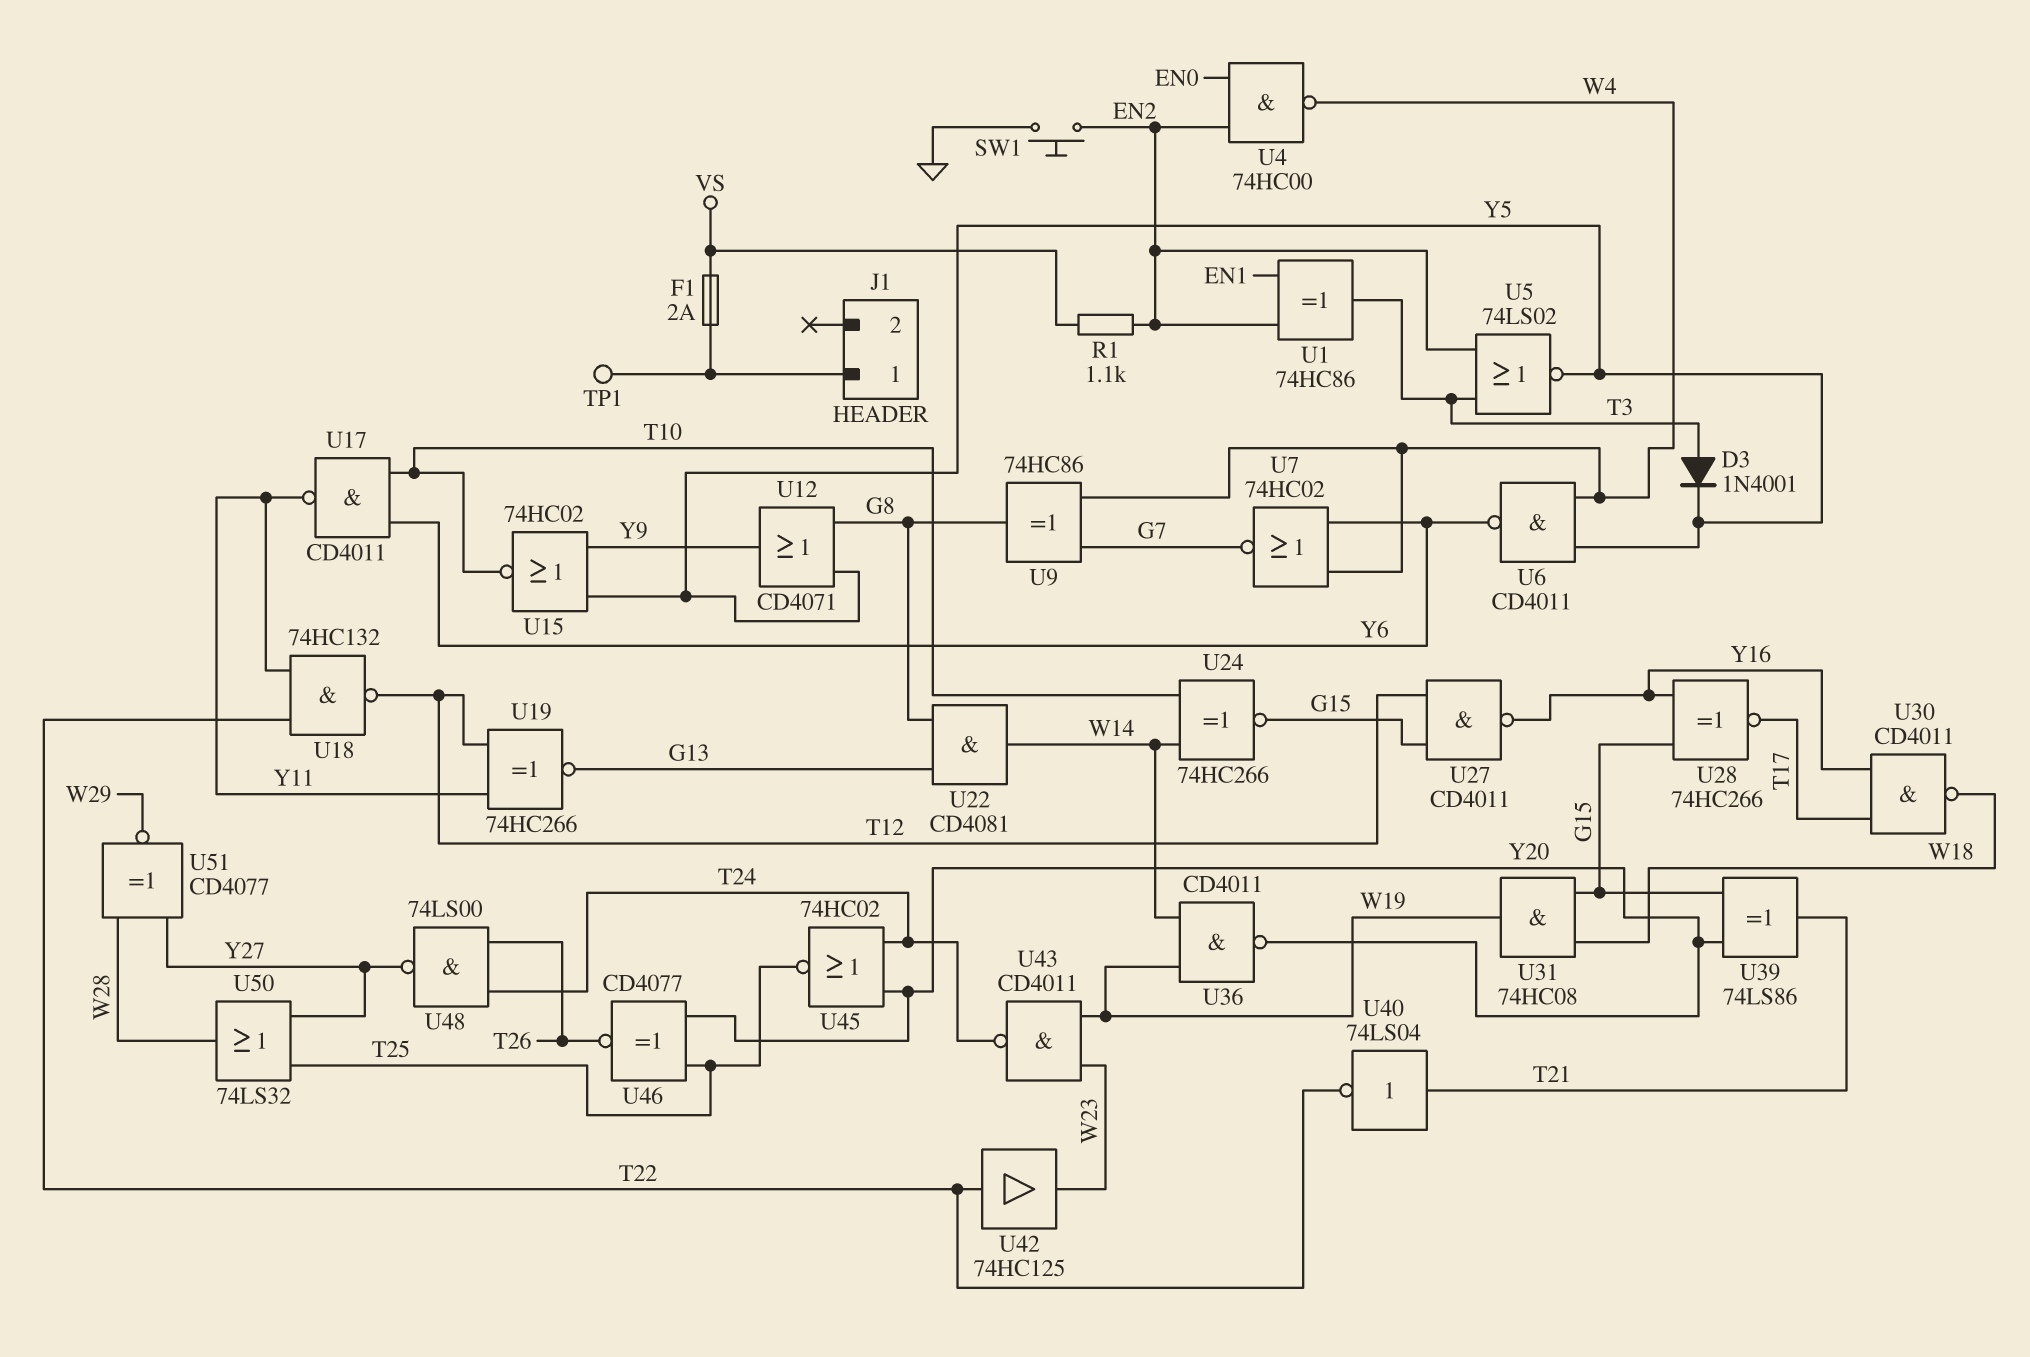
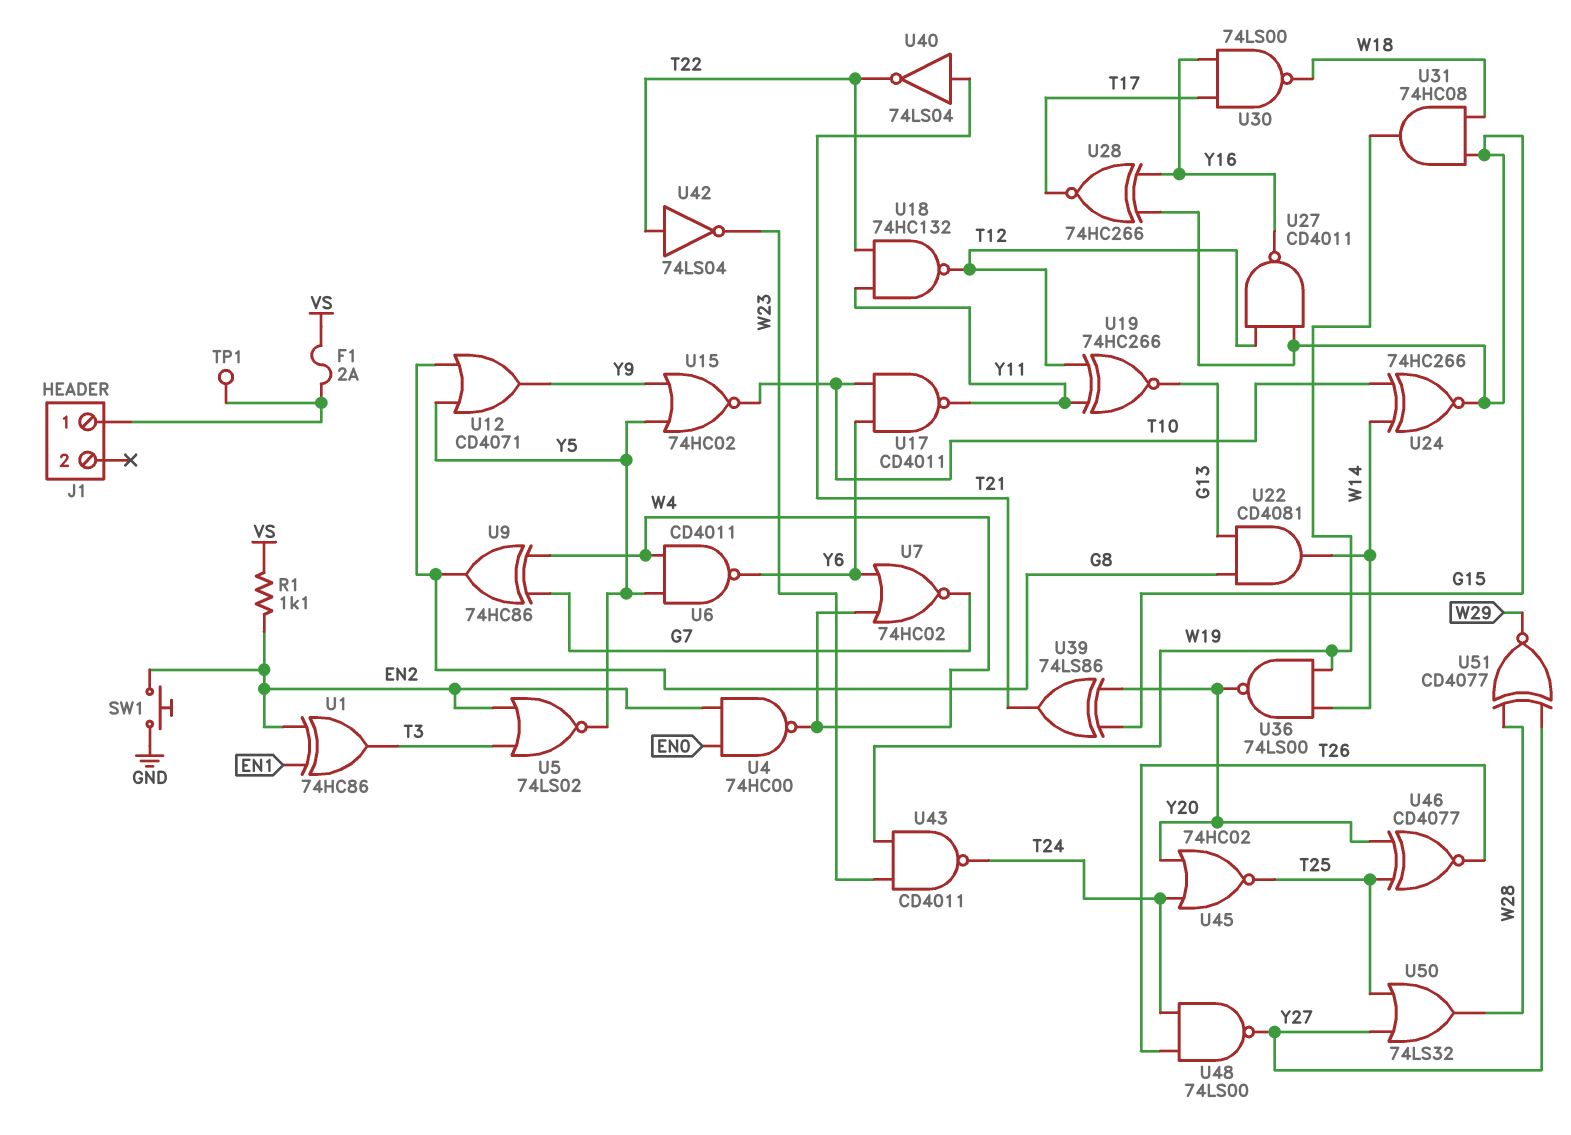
D3: diode 1N4001 (A T3, K Y5) -> none
U30: NAND CD4011 (in T17, in Y16, out W18) -> NAND 74LS00 (in T17, in Y16, out W18)
U36: NAND CD4011 (in W14, in W19, out Y20) -> NAND 74LS00 (in W14, in W19, out Y20)
U42: buffer 74HC125 (in T22, out W23) -> NOT 74LS04 (in T22, out W23)

